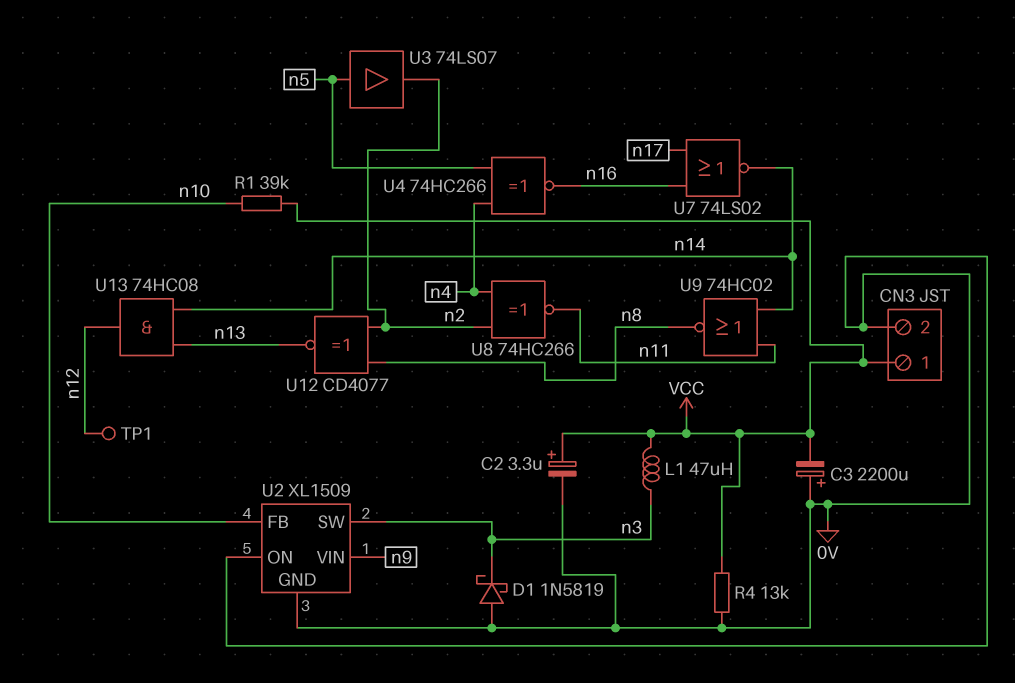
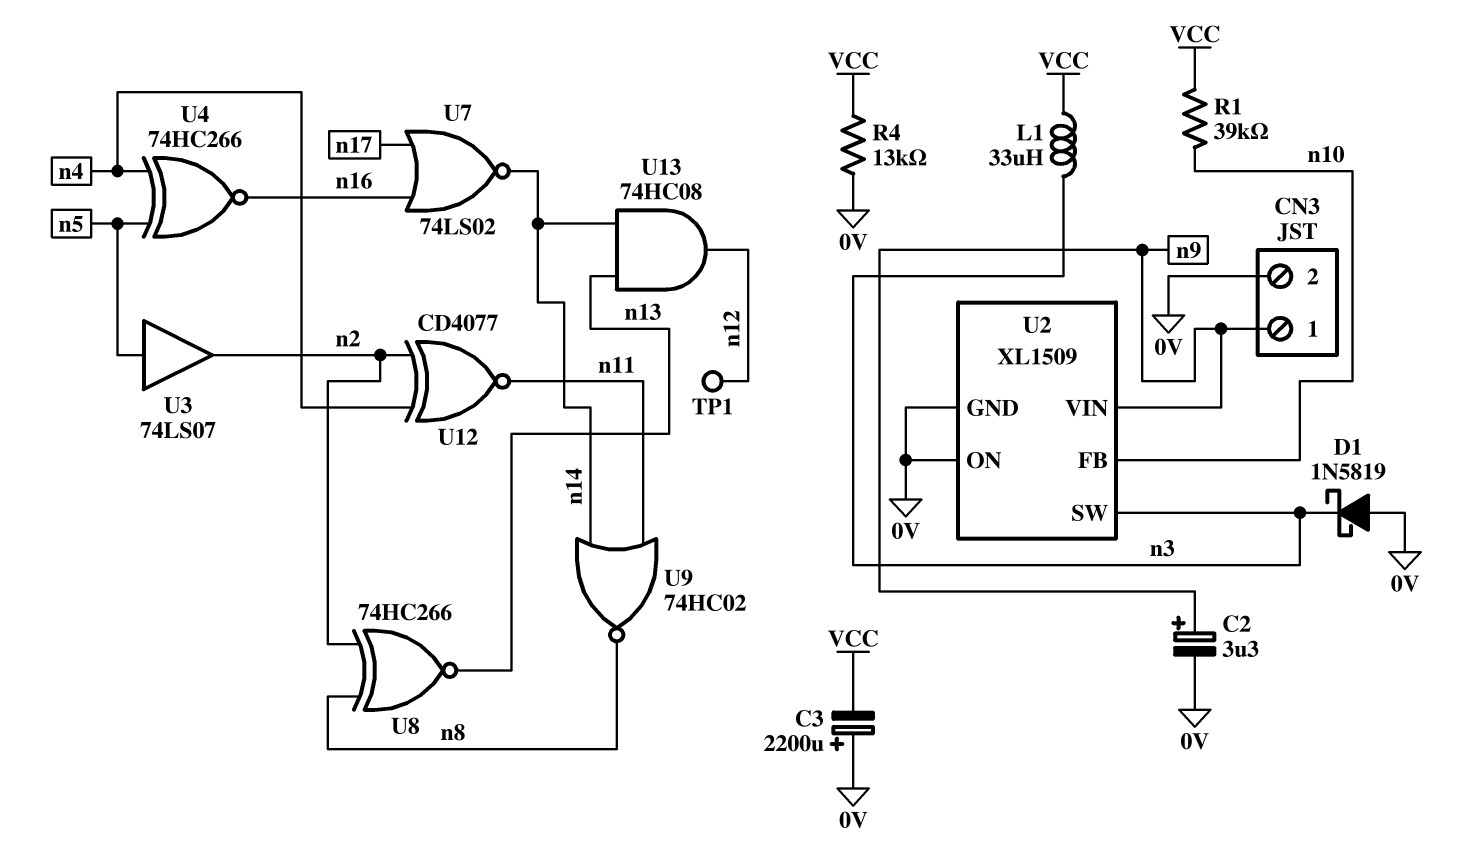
C2: 3.3uF (plus VCC, minus 0V) -> 3.3uF (plus n9, minus 0V)
CN3 pin 1: VCC -> n9
L1: 47uH (VCC, n3) -> 33uH (VCC, n3)
U8: XNOR 74HC266 (in n2, in n4, out n11) -> XNOR 74HC266 (in n2, in n8, out n13)
U12: XNOR CD4077 (in n2, in n8, out n13) -> XNOR CD4077 (in n2, in n4, out n11)

